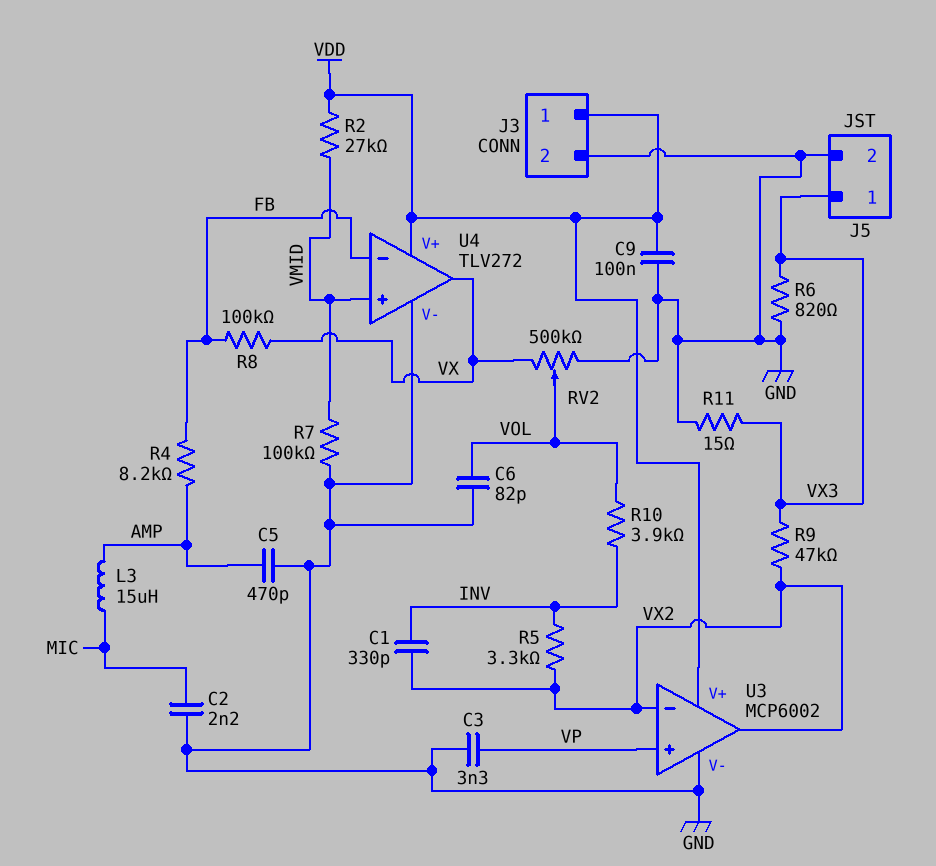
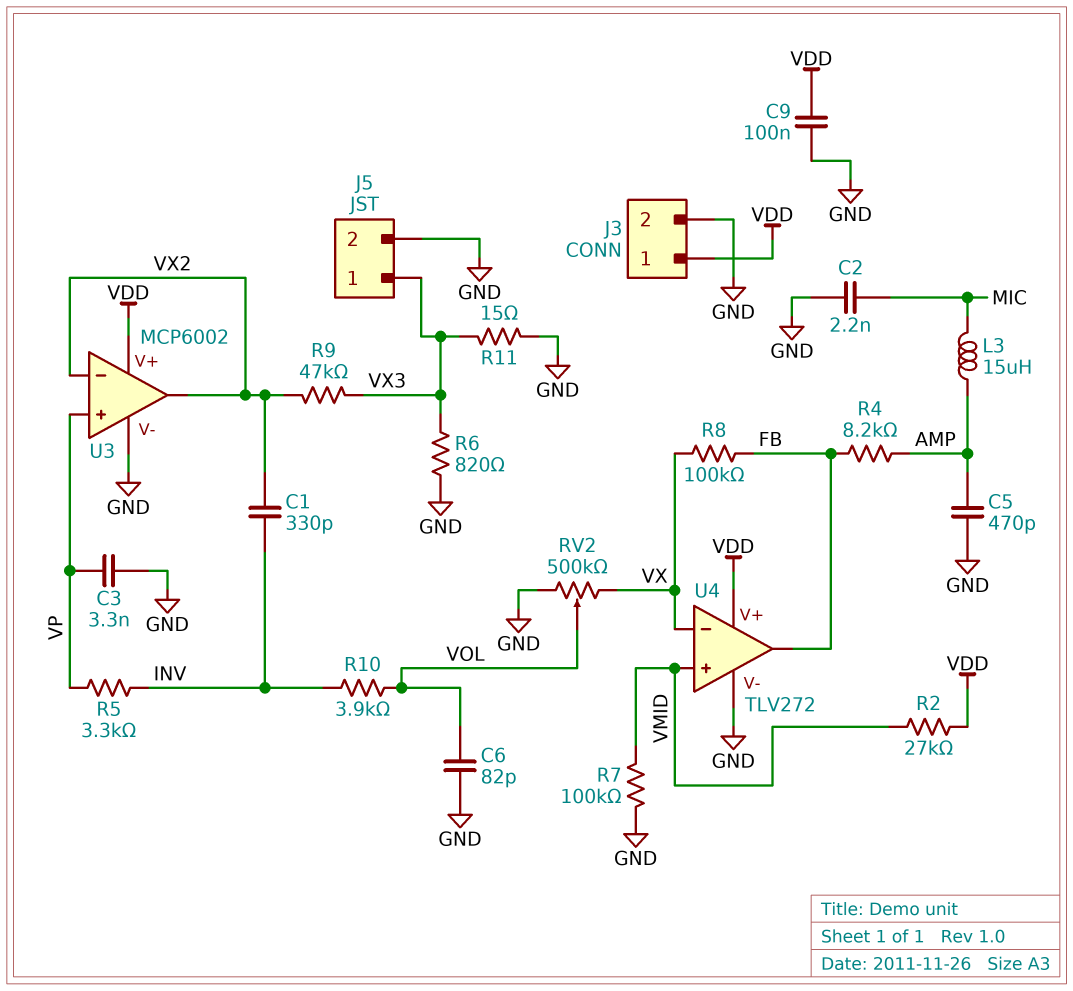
R5: 3.3k (INV, VX2) -> 3.3k (INV, VP)
U4 pin in-: FB -> VX
U4 pin out: VX -> FB

